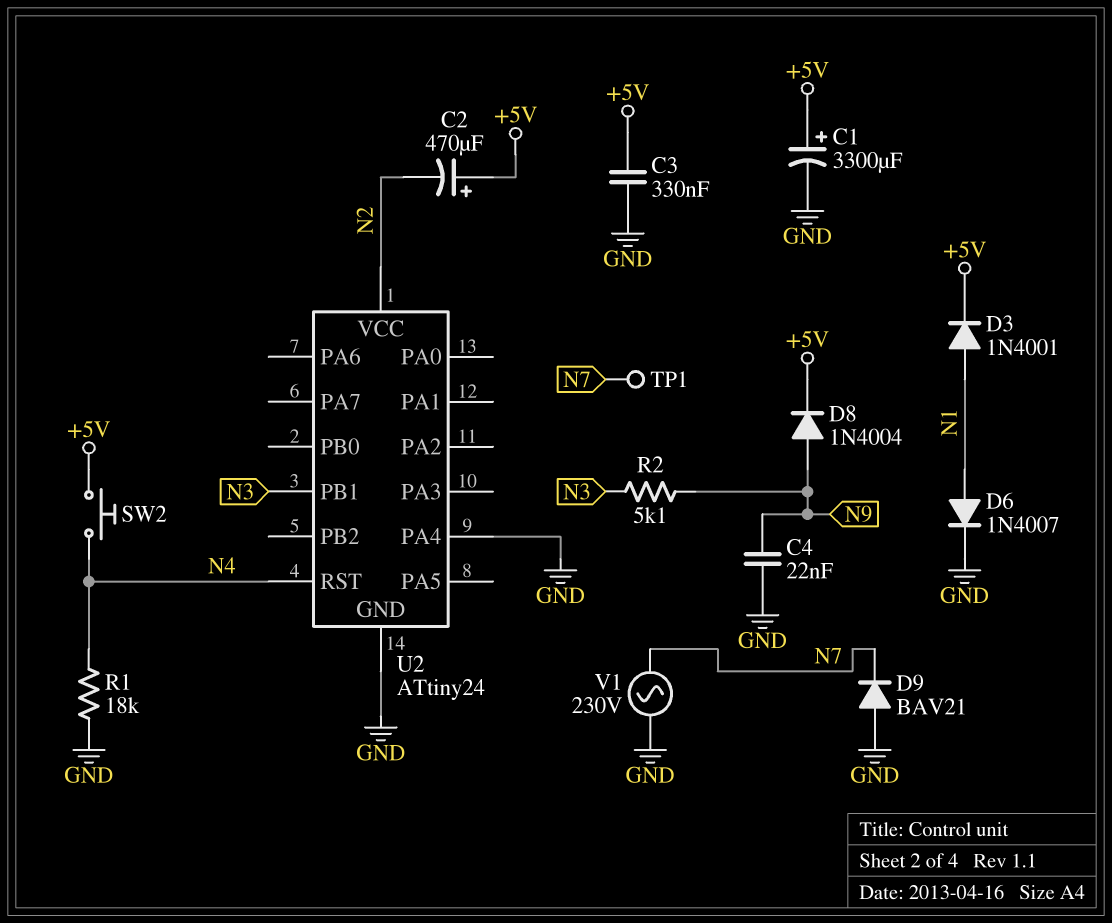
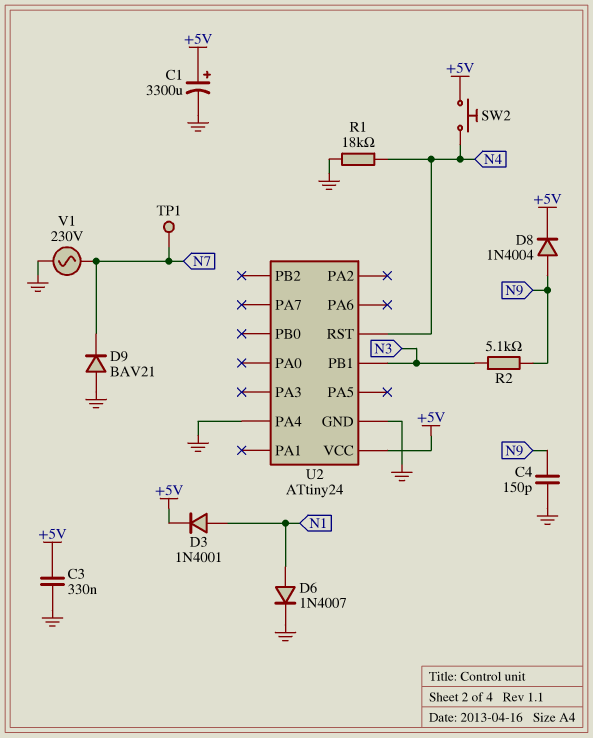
C2: 470uF (plus +5V, minus N2) -> none
C4: 22nF (GND, N9) -> 150pF (GND, N9)
U2 pin VCC: N2 -> +5V

